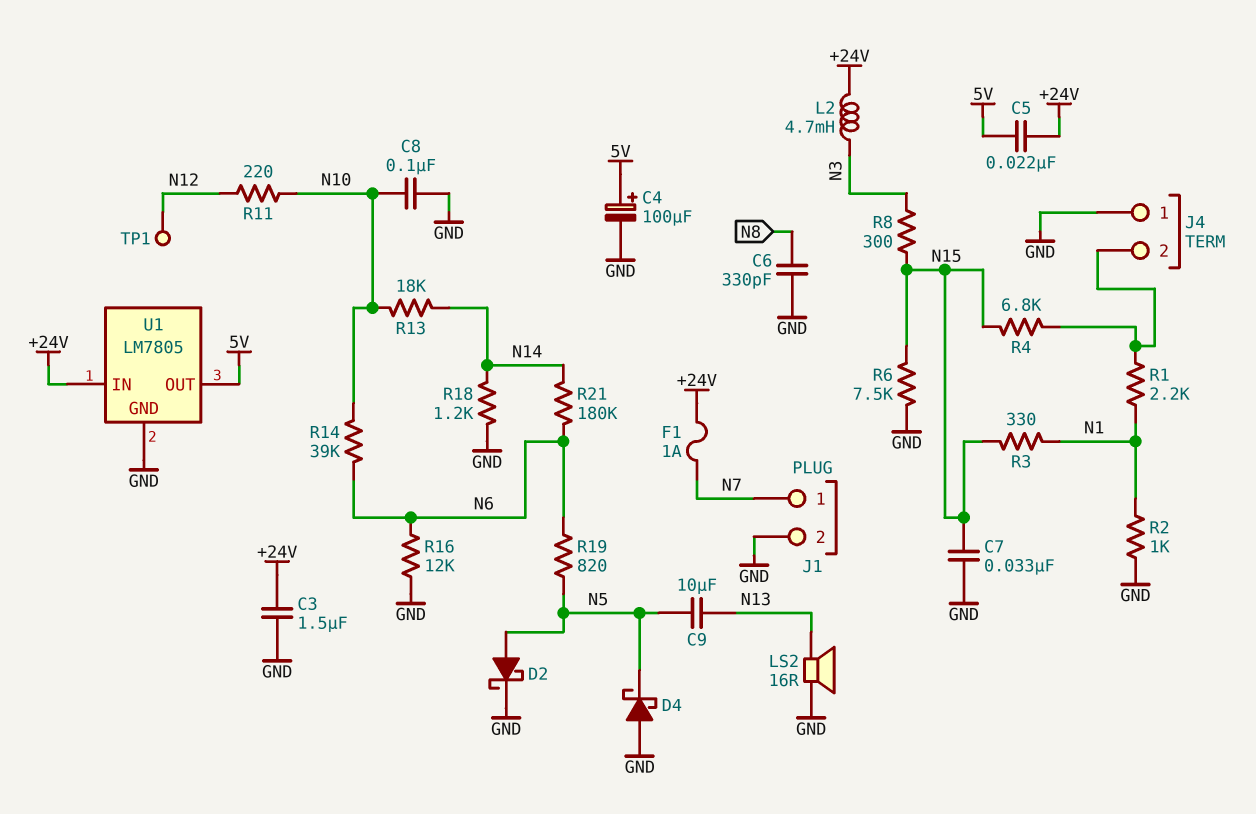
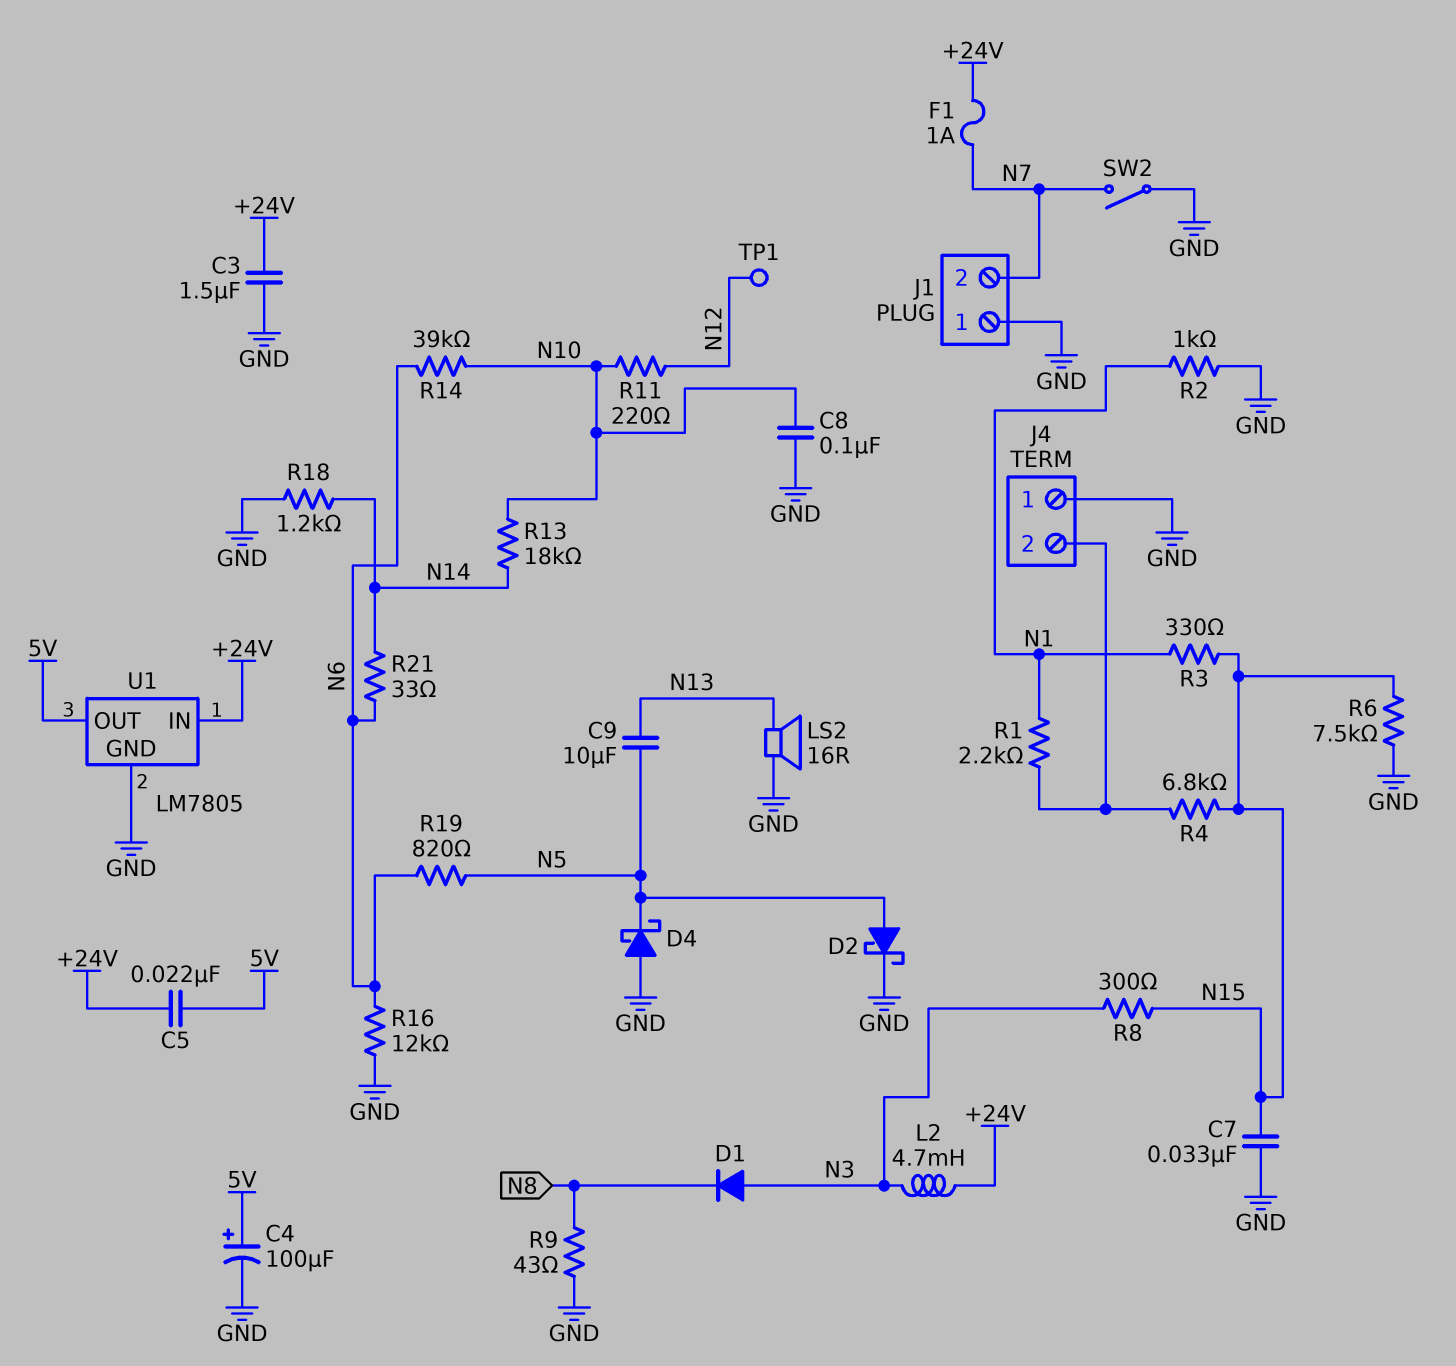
C6: 330pF (GND, N8) -> none
D1: none -> diode (A N3, K N8)
J1 pin 1: N7 -> GND
J1 pin 2: GND -> N7
R9: none -> 43 (GND, N8)
R21: 180k (N6, N14) -> 33 (N6, N14)
SW2: none -> switch (GND, N7)

